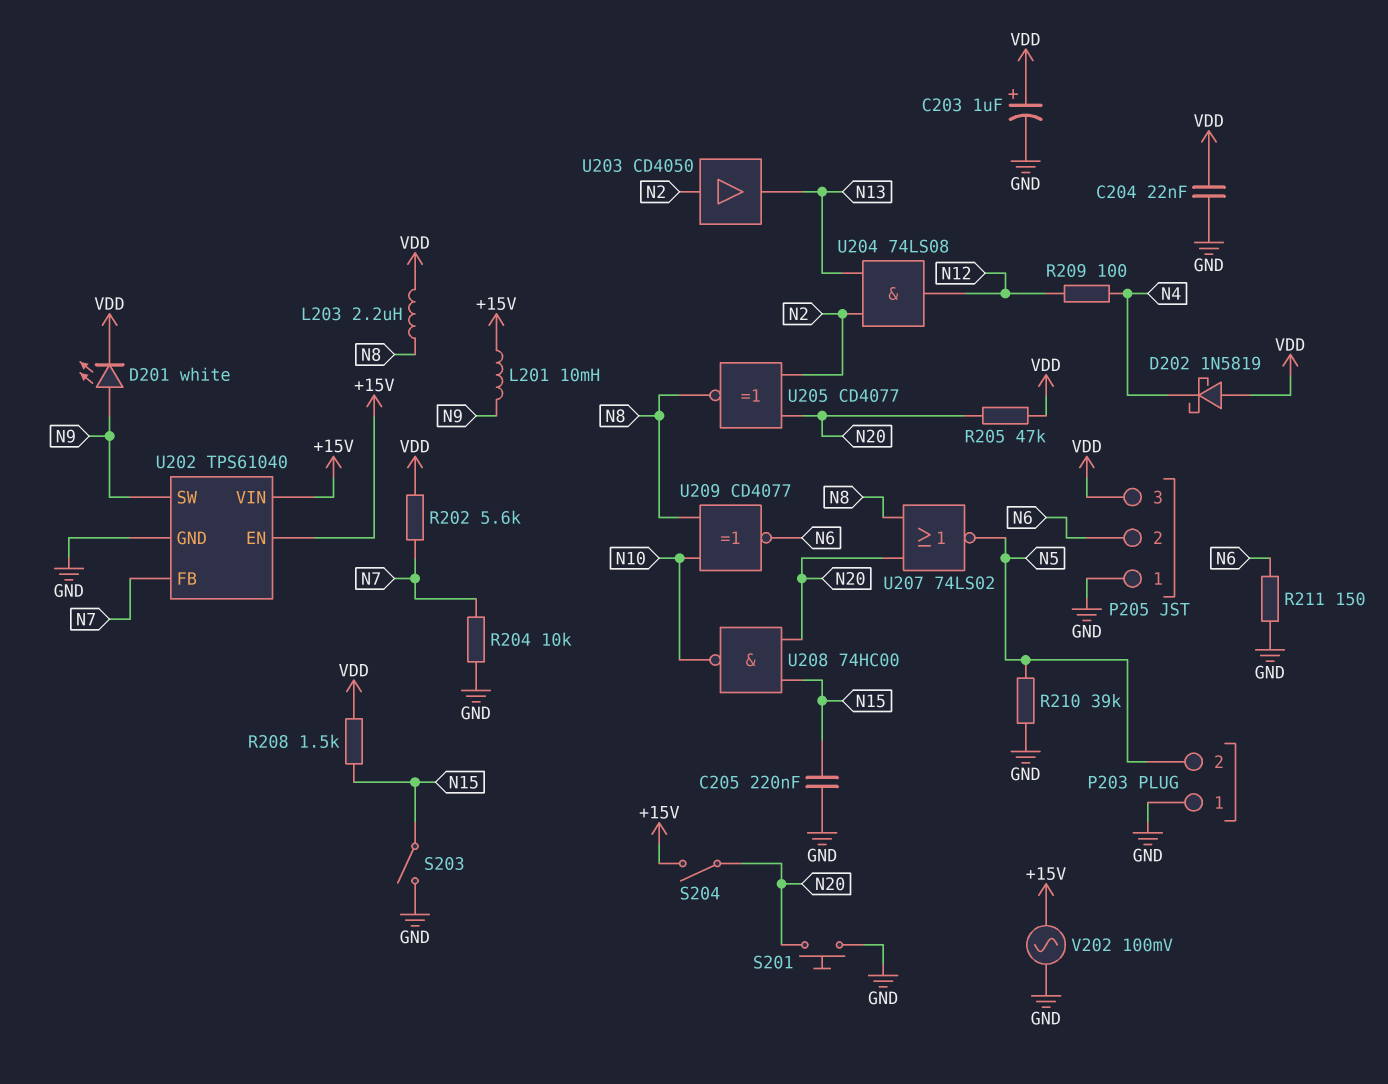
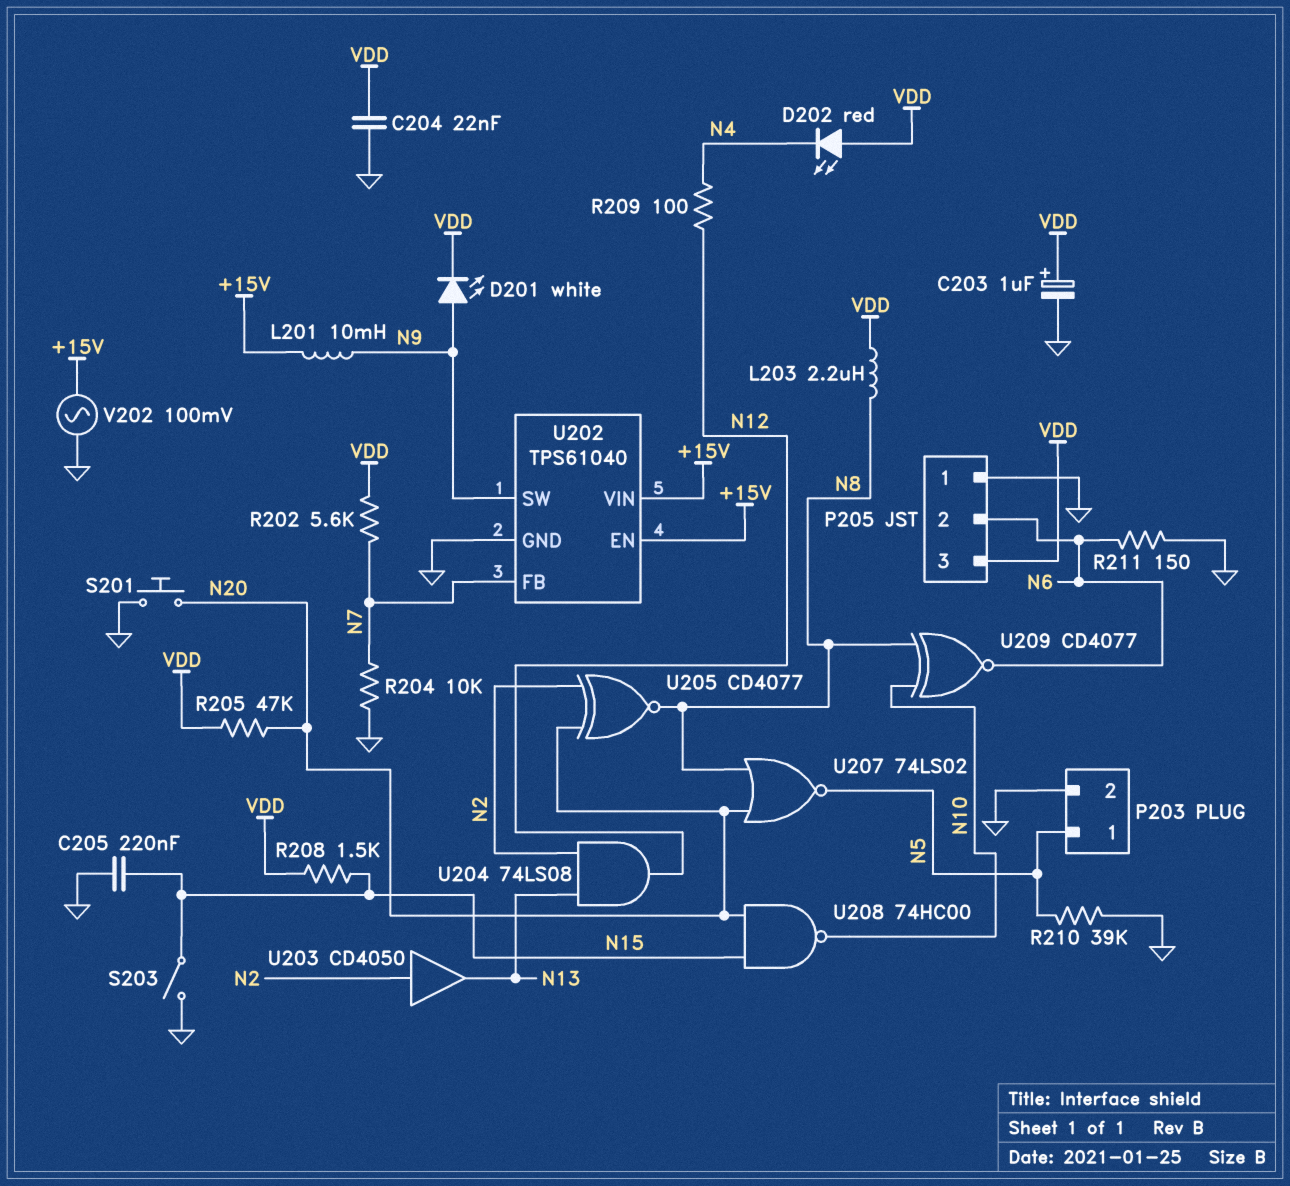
D202: schottky 1N5819 (A VDD, K N4) -> LED red (A VDD, K N4)
P203 pin 1: GND -> N5
P203 pin 2: N5 -> GND
S204: switch (+15V, N20) -> none

